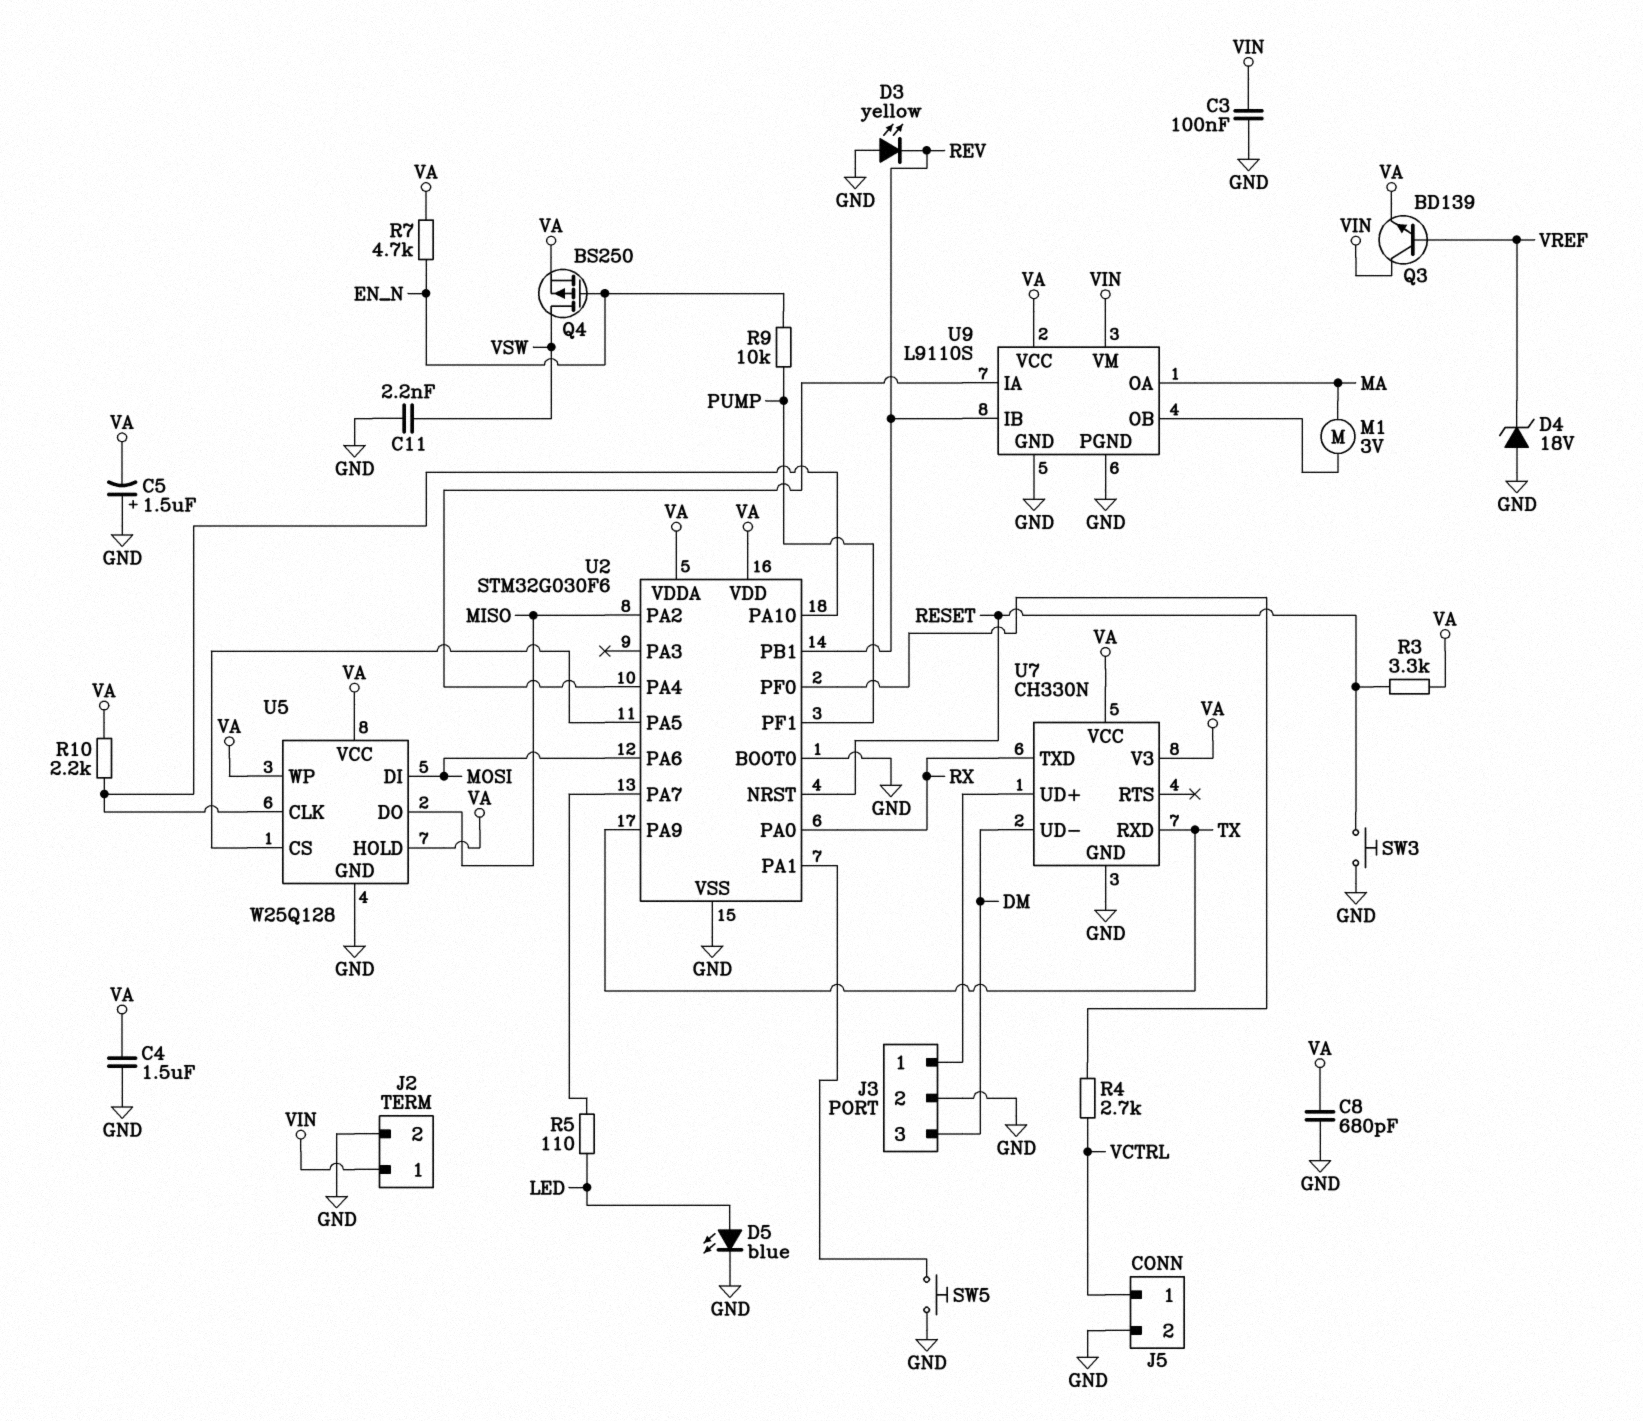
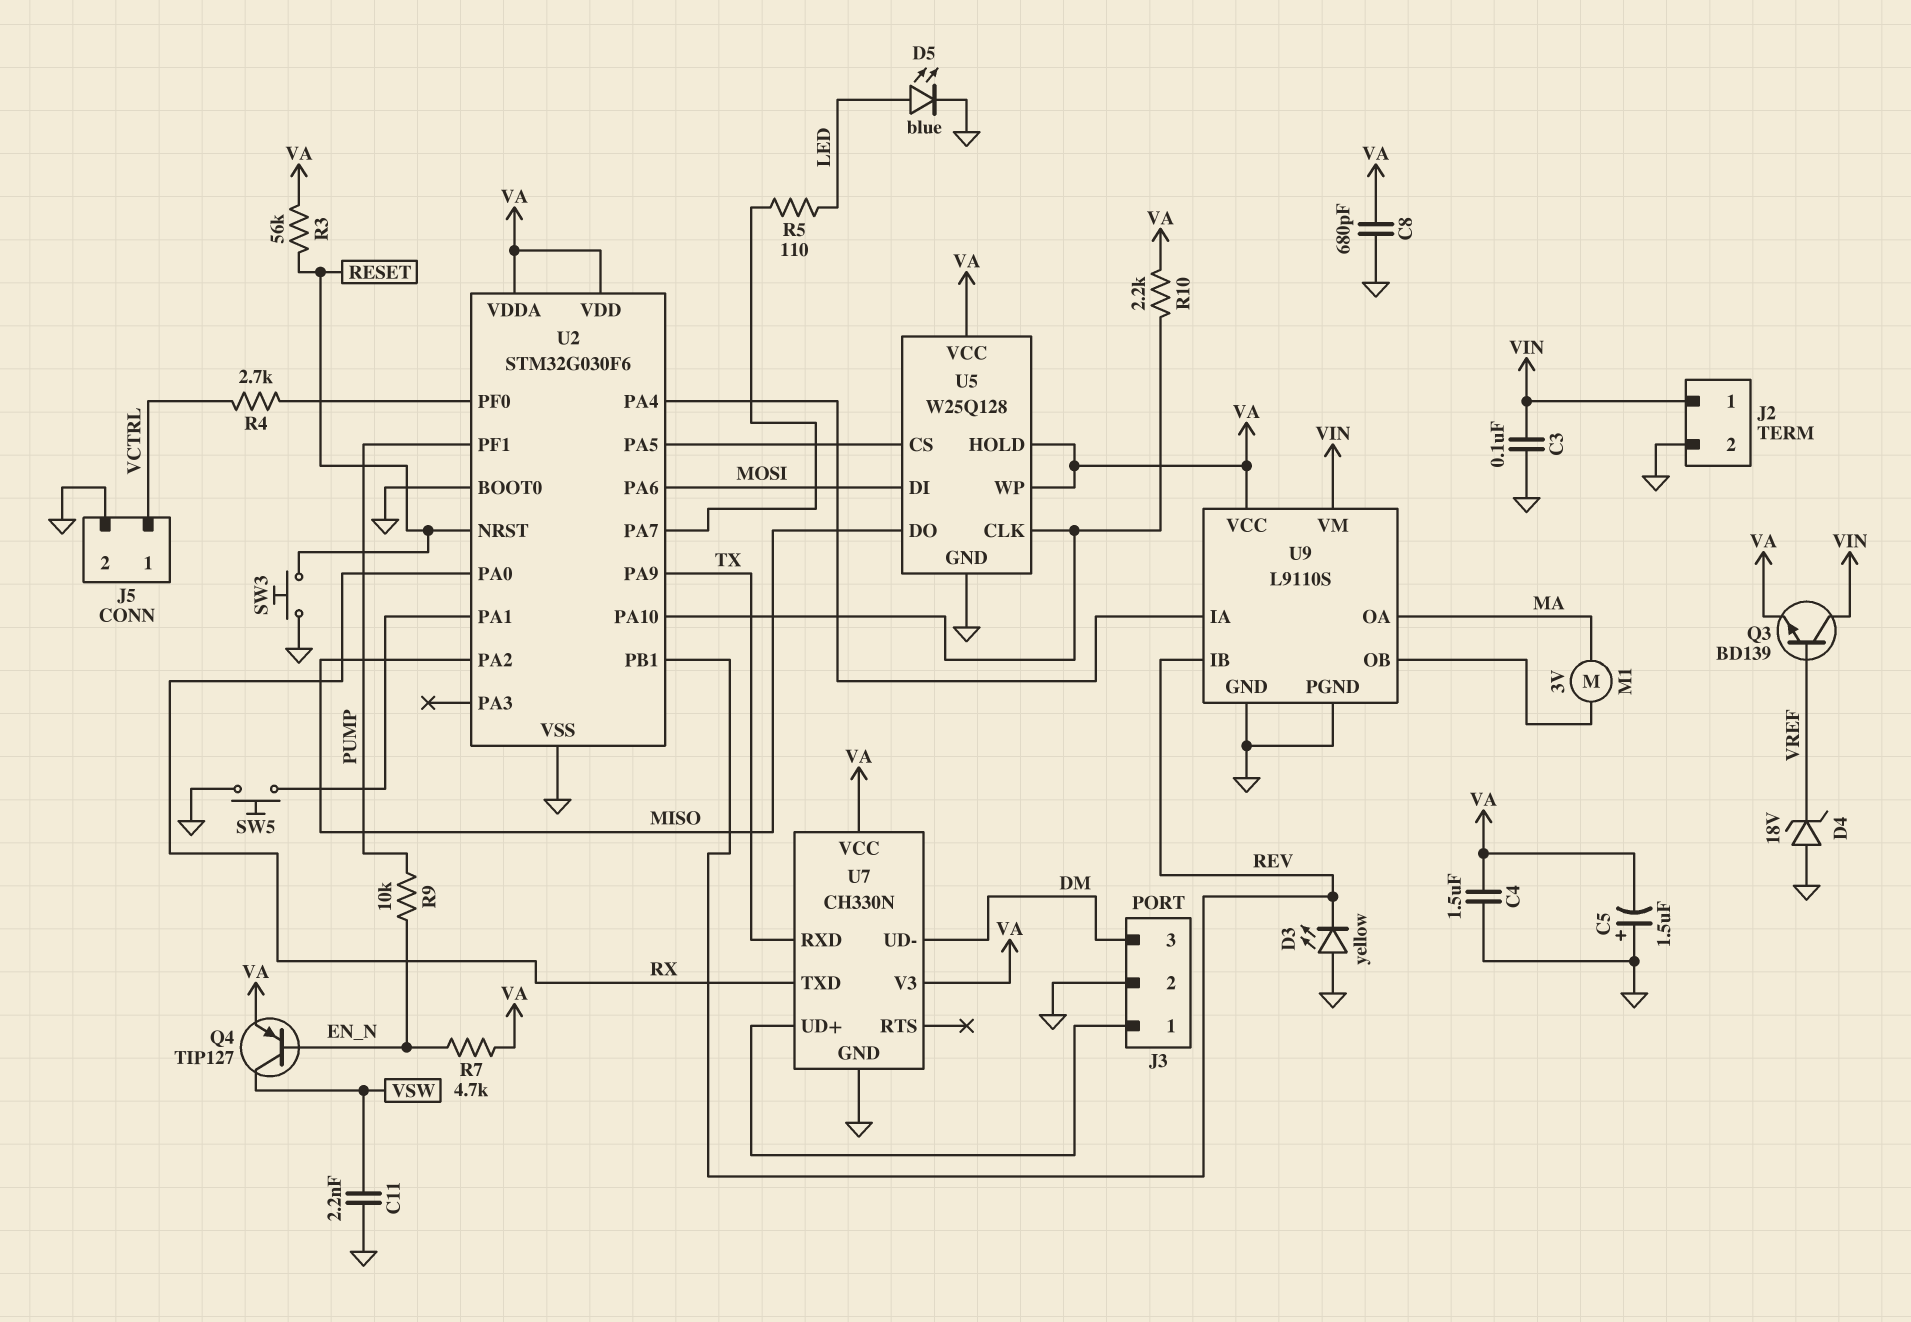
Q4: PMOS BS250 (G EN_N, D VSW, S VA) -> PNP TIP127 (B EN_N, C VSW, E VA)
R3: 3.3k (RESET, VA) -> 56k (RESET, VA)

